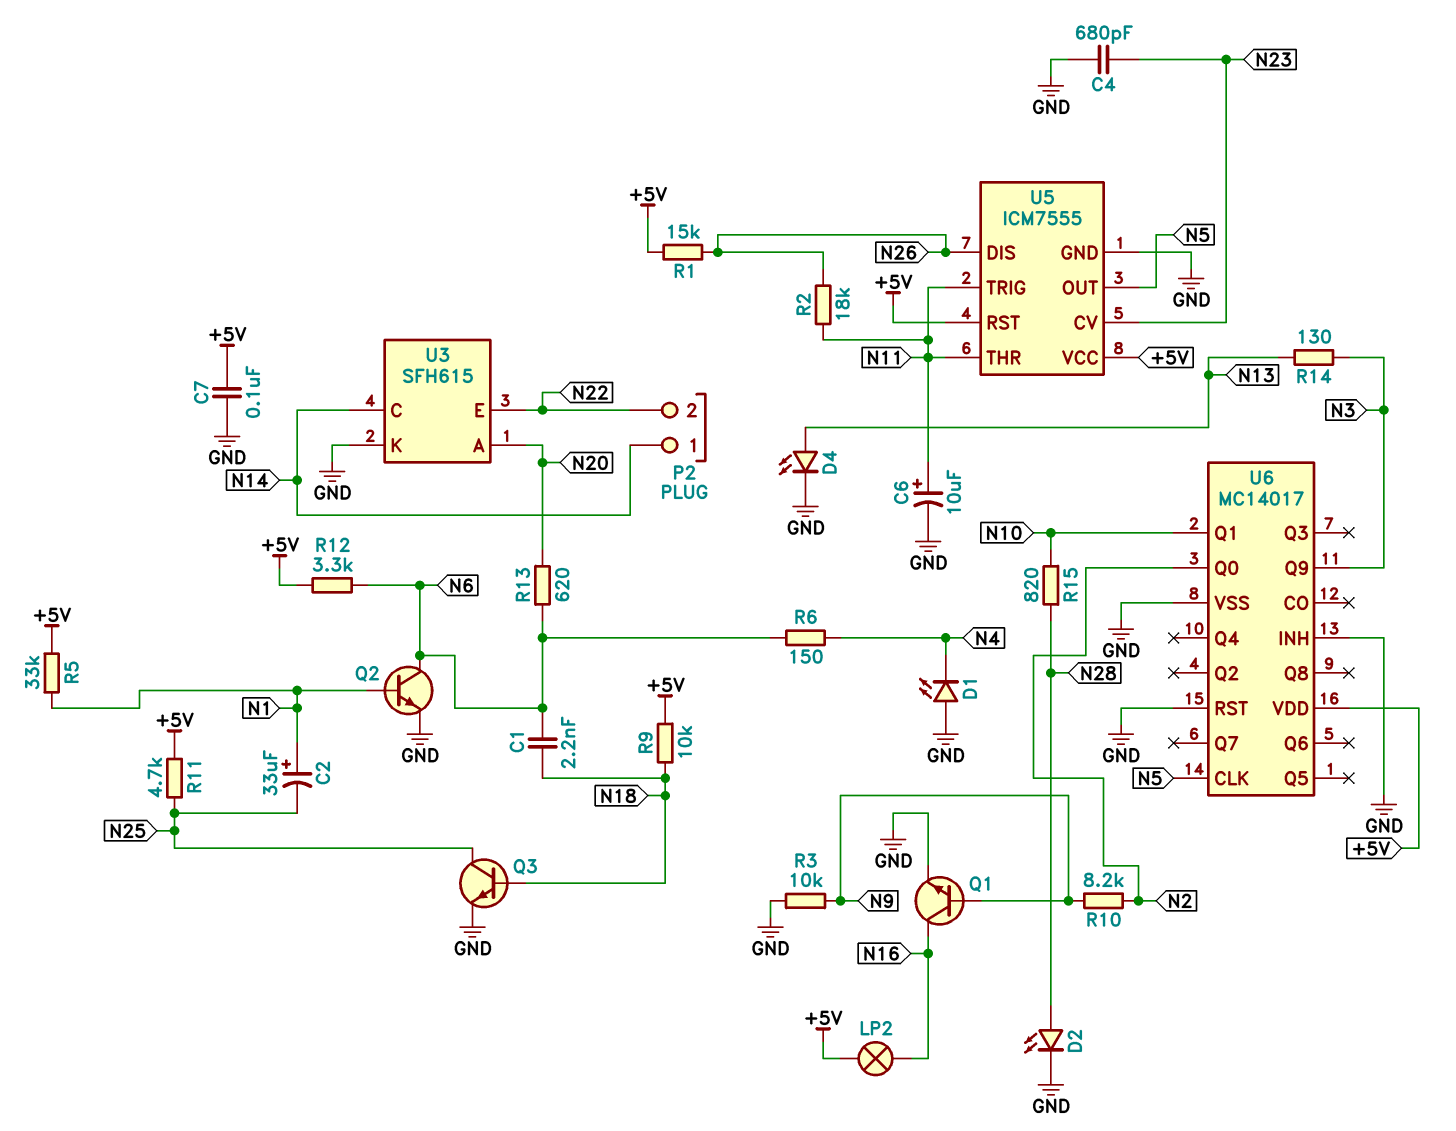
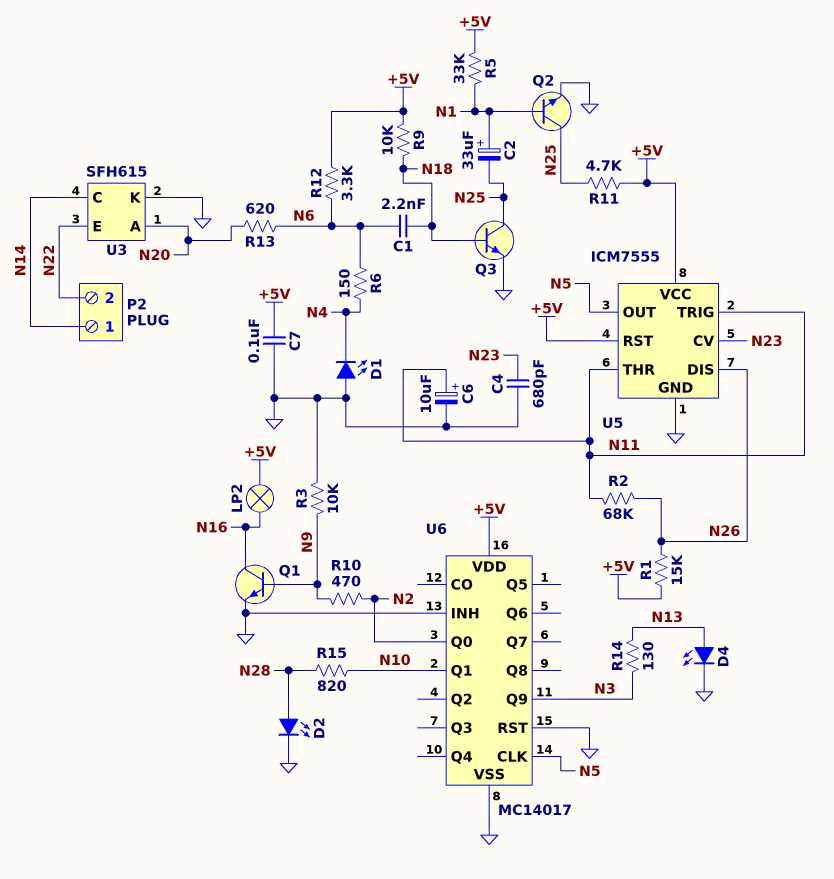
Q2: NPN (B N1, C N6, E GND) -> NPN (B N1, C N25, E GND)
R2: 18k (N11, N26) -> 68k (N11, N26)
R10: 8.2k (N2, N9) -> 470 (N2, N9)

